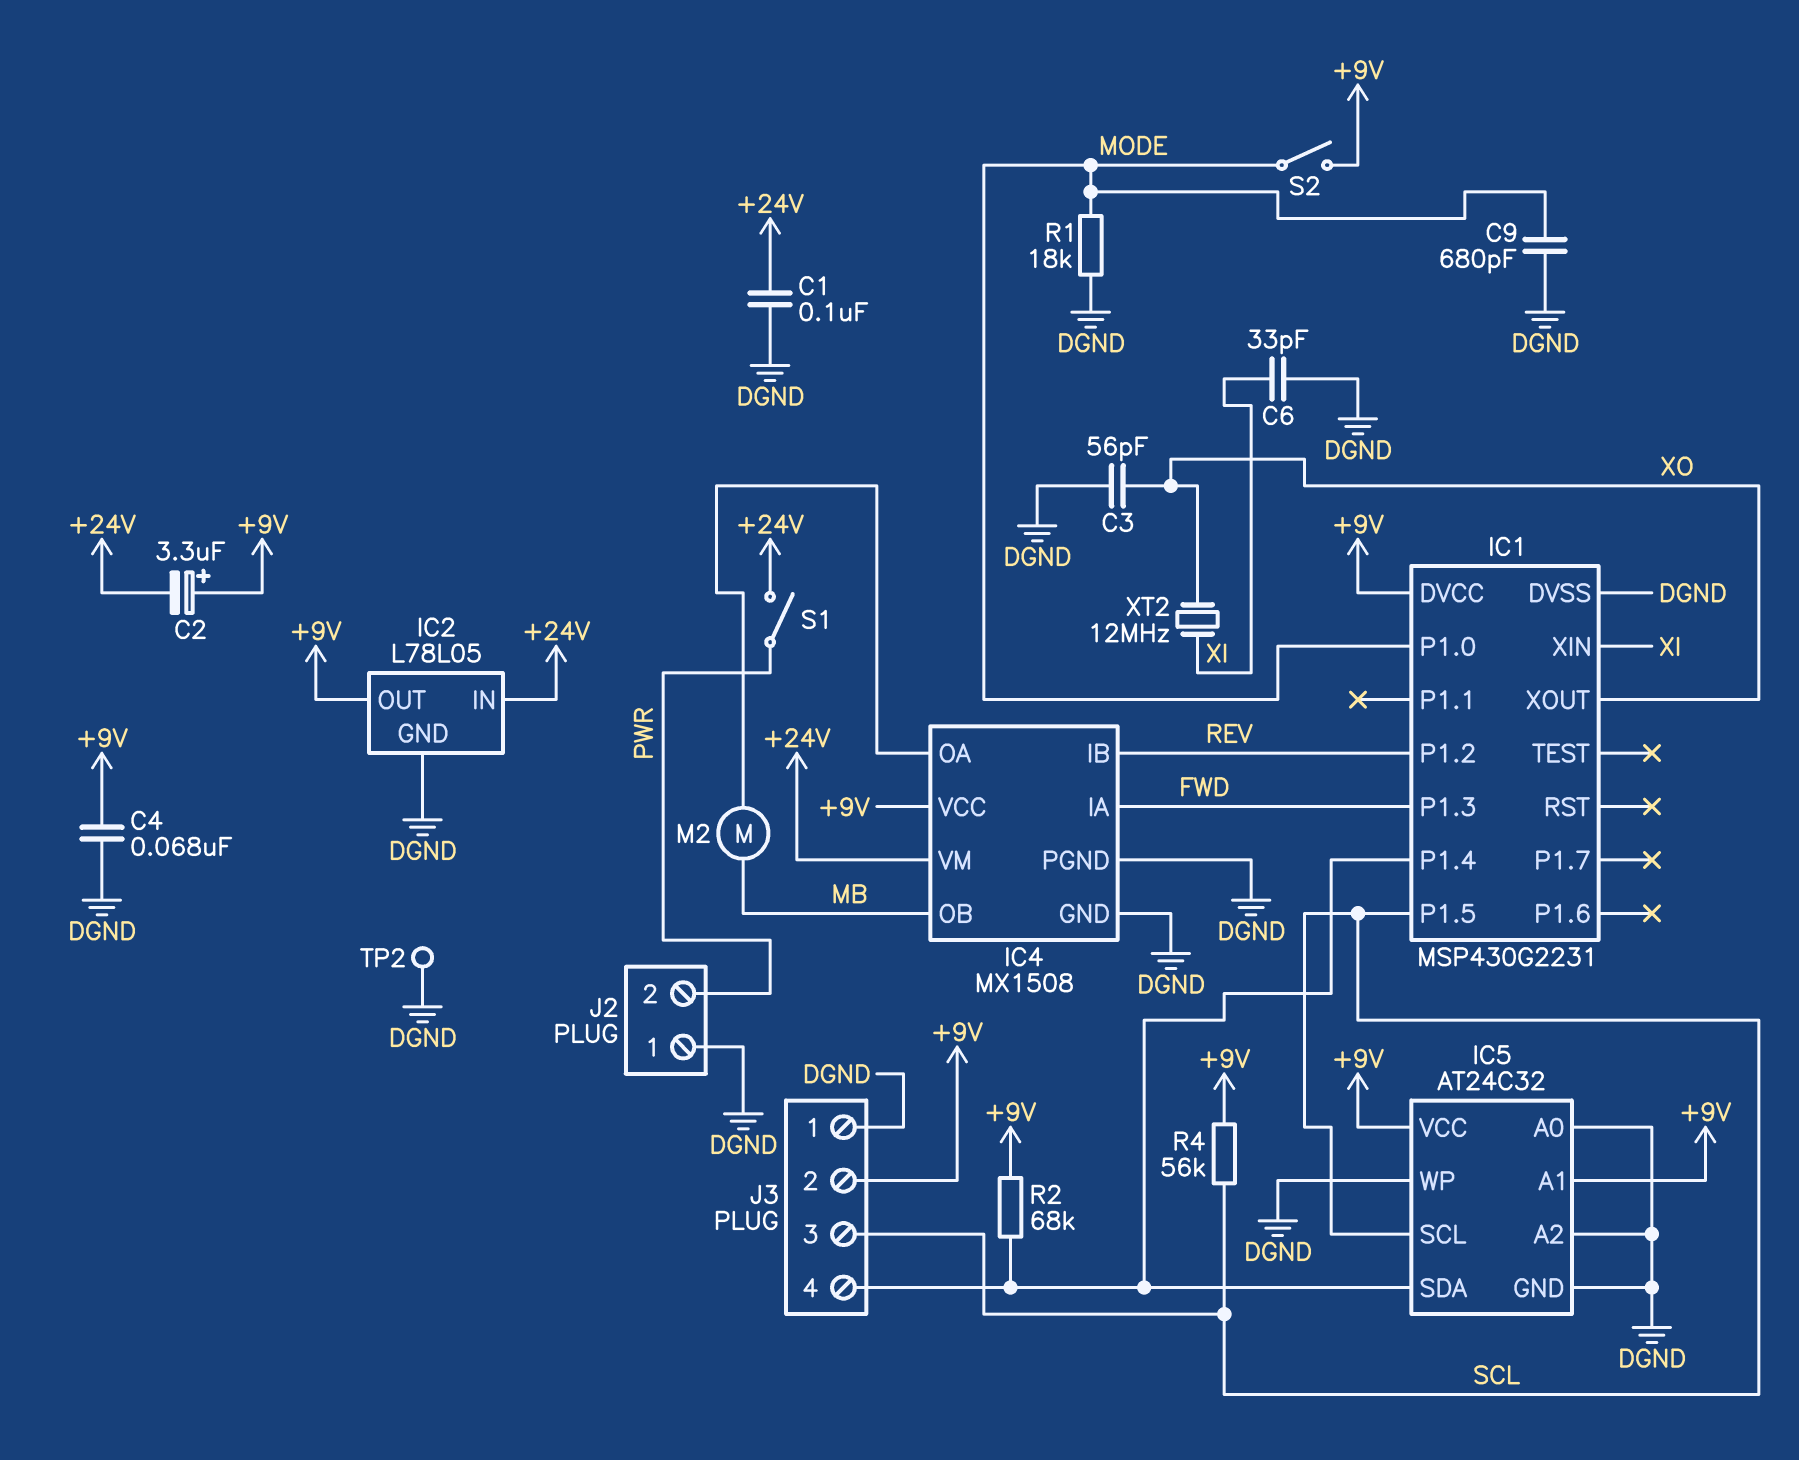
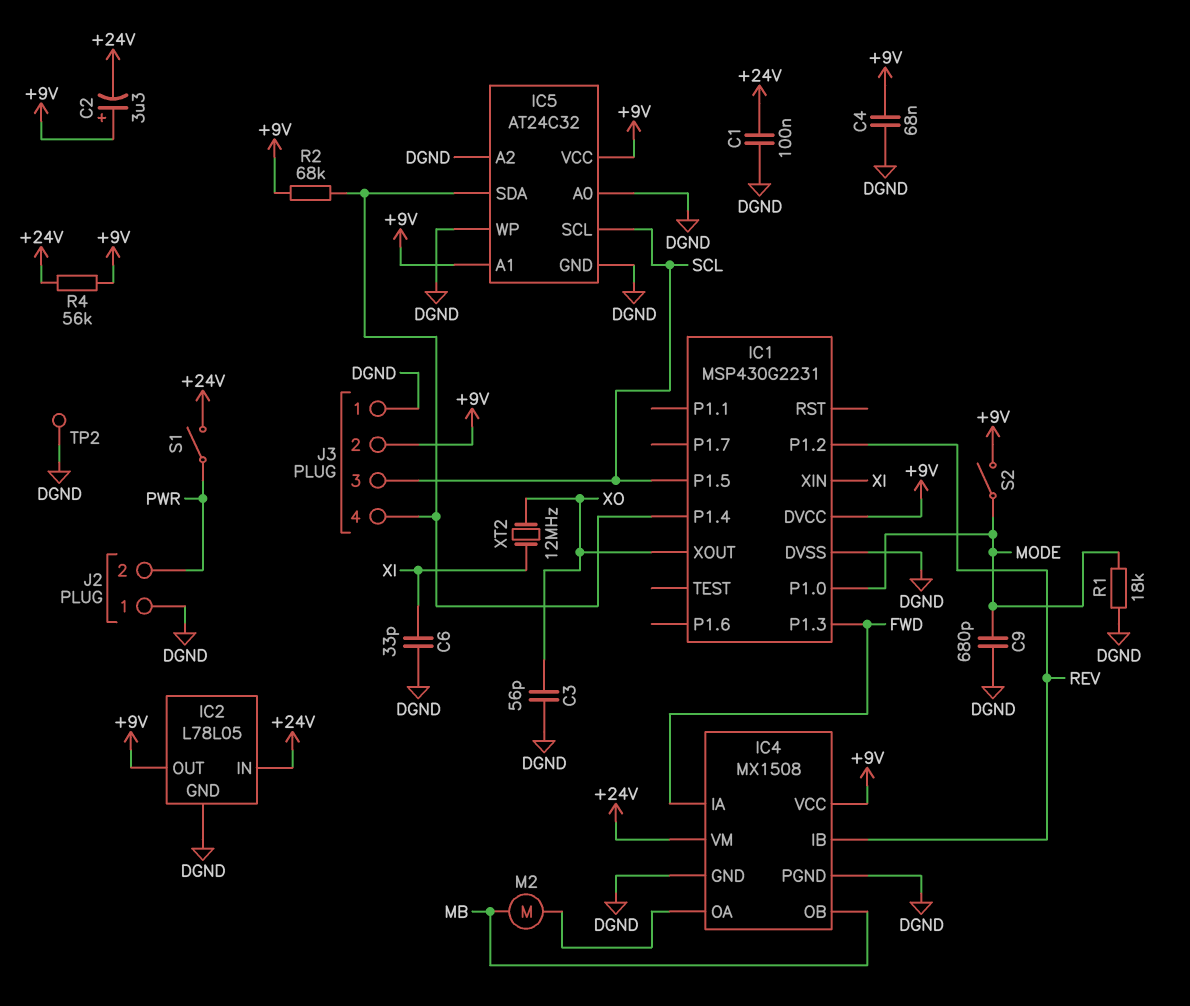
R4: 56k (+9V, SCL) -> 56k (+9V, +24V)

